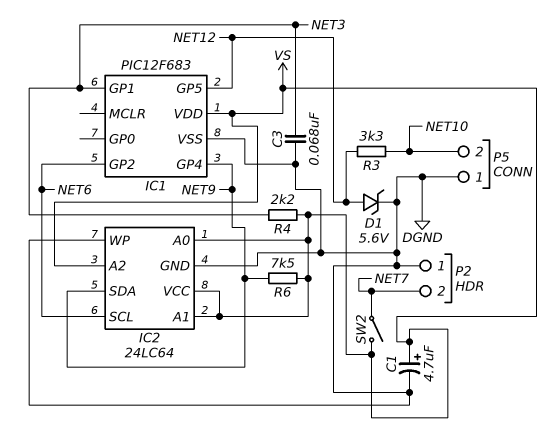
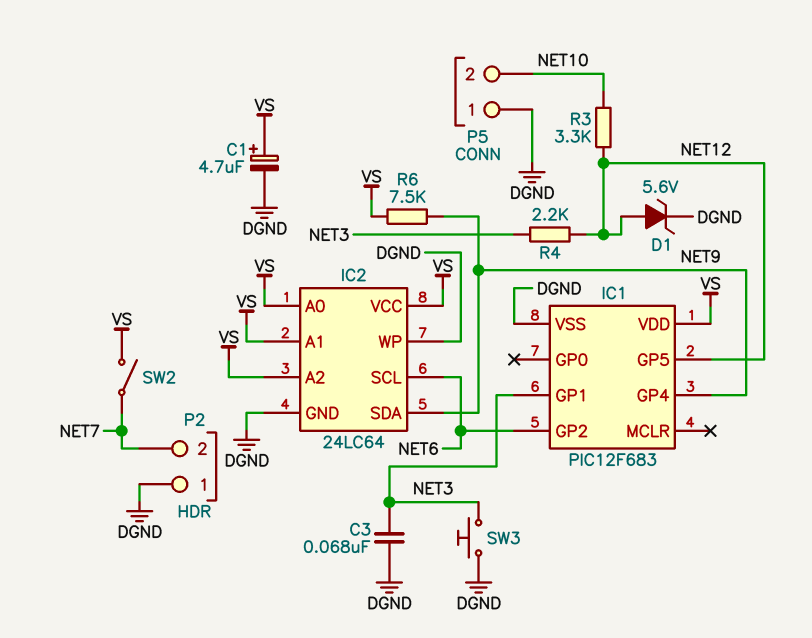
R4: 2.2k (NET3, VS) -> 2.2k (NET3, NET12)
SW3: none -> button (DGND, NET3)

